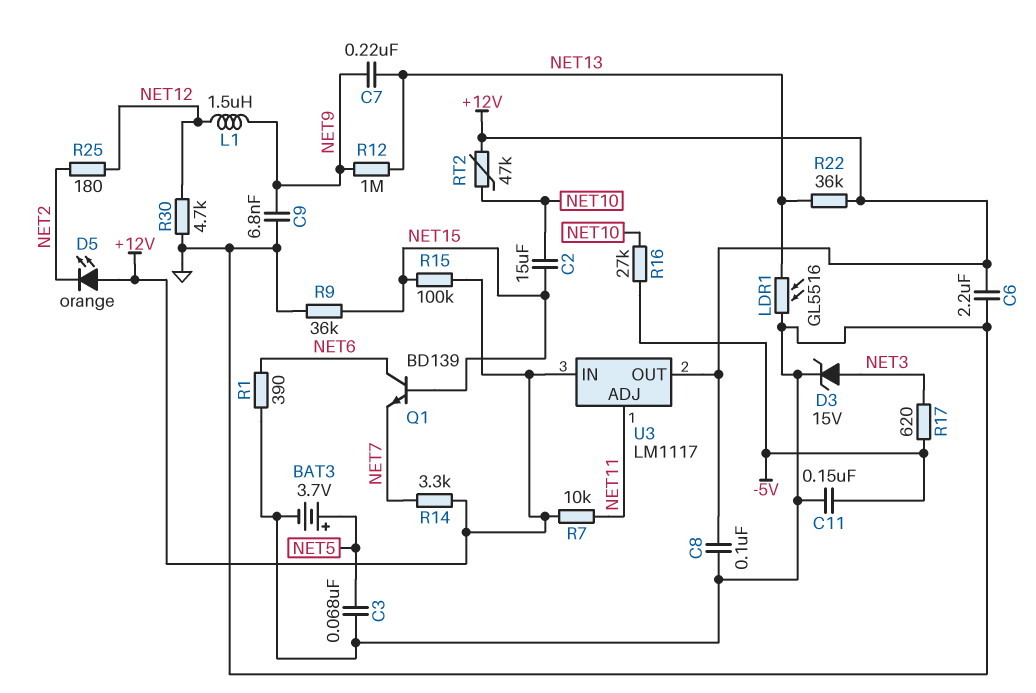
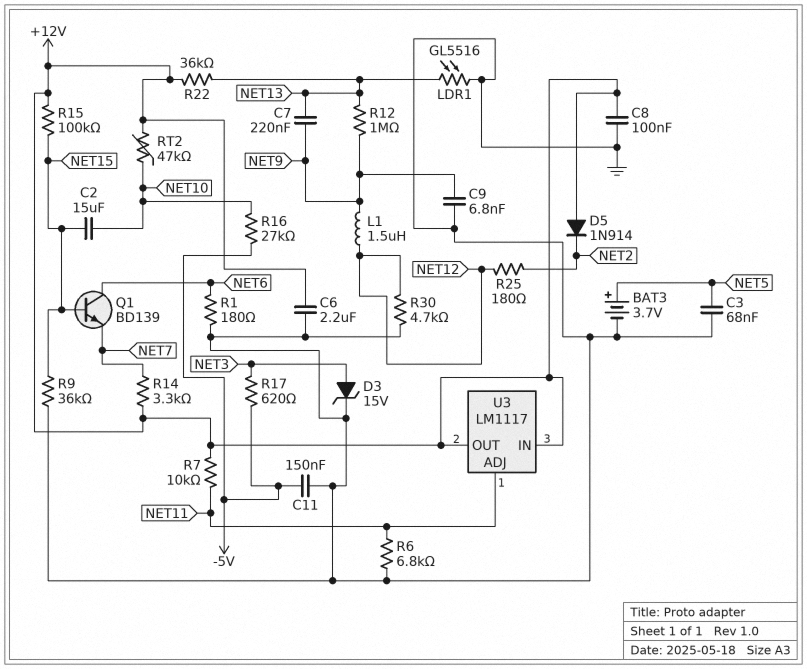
D5: LED orange (A +12V, K NET2) -> diode 1N914 (A +12V, K NET2)
R1: 390 (GND, NET6) -> 180 (GND, NET6)
R6: none -> 6.8k (GND, NET11)

